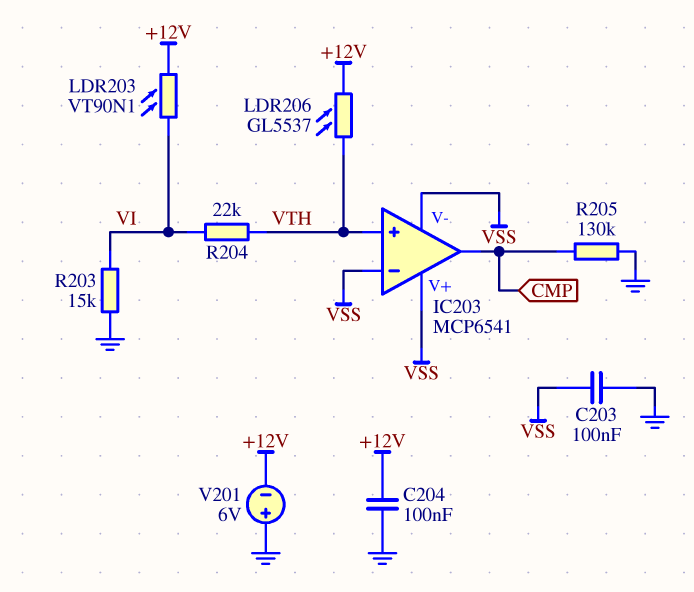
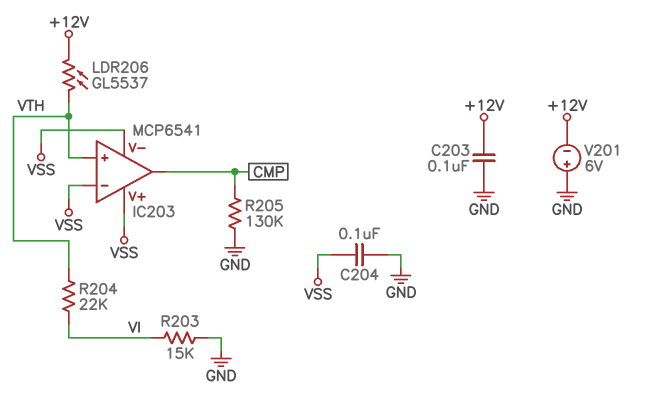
C203: 100nF (GND, VSS) -> 100nF (+12V, GND)
C204: 100nF (+12V, GND) -> 100nF (GND, VSS)
LDR203: VT90N1 (+12V, VI) -> none

